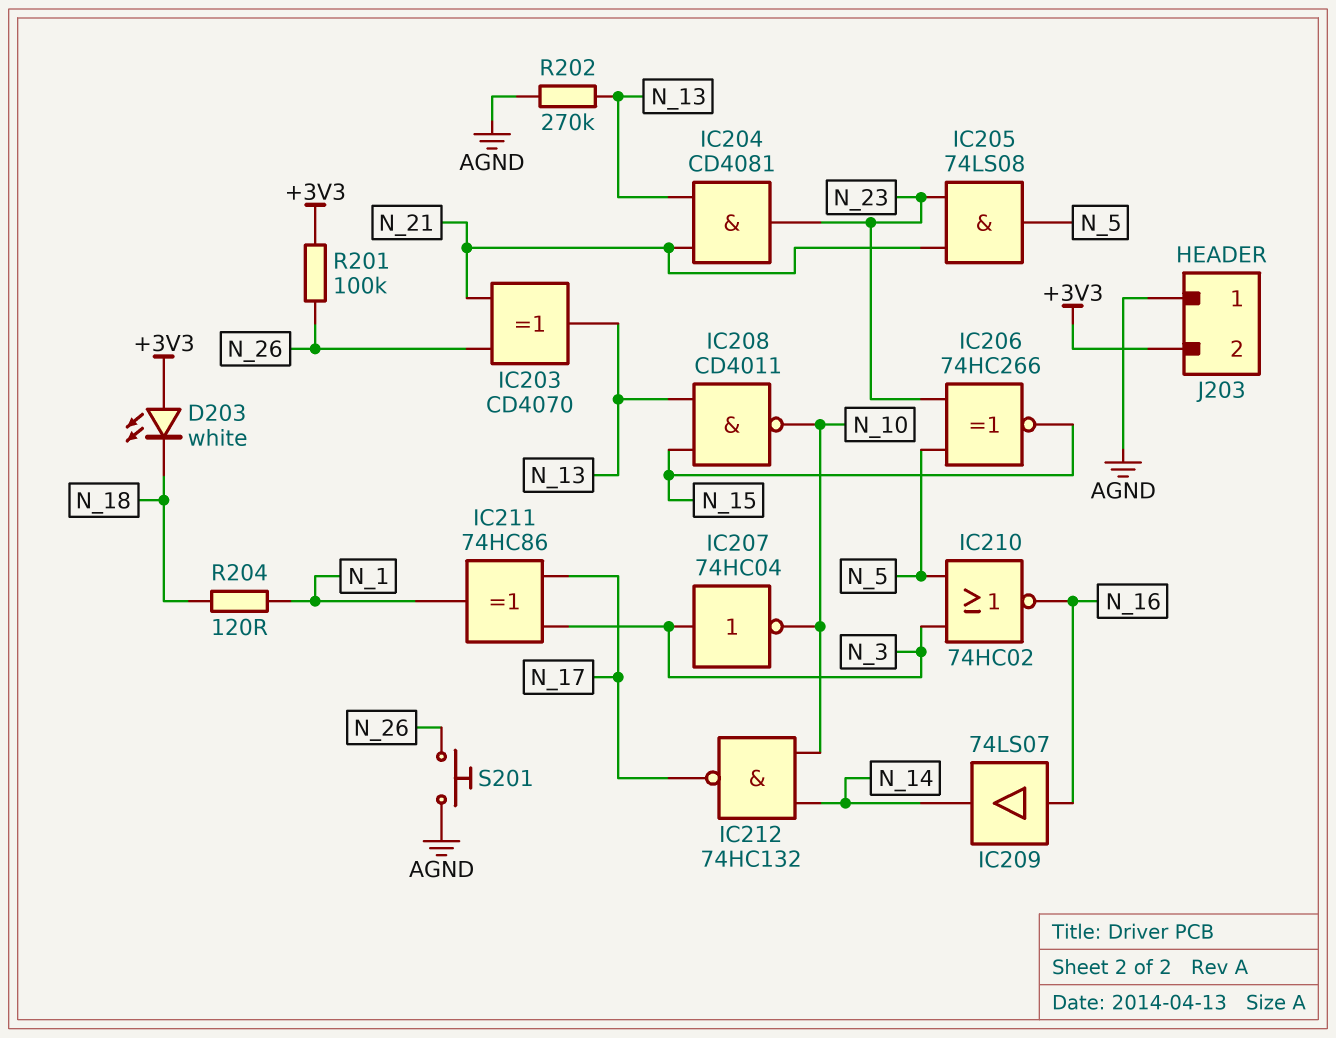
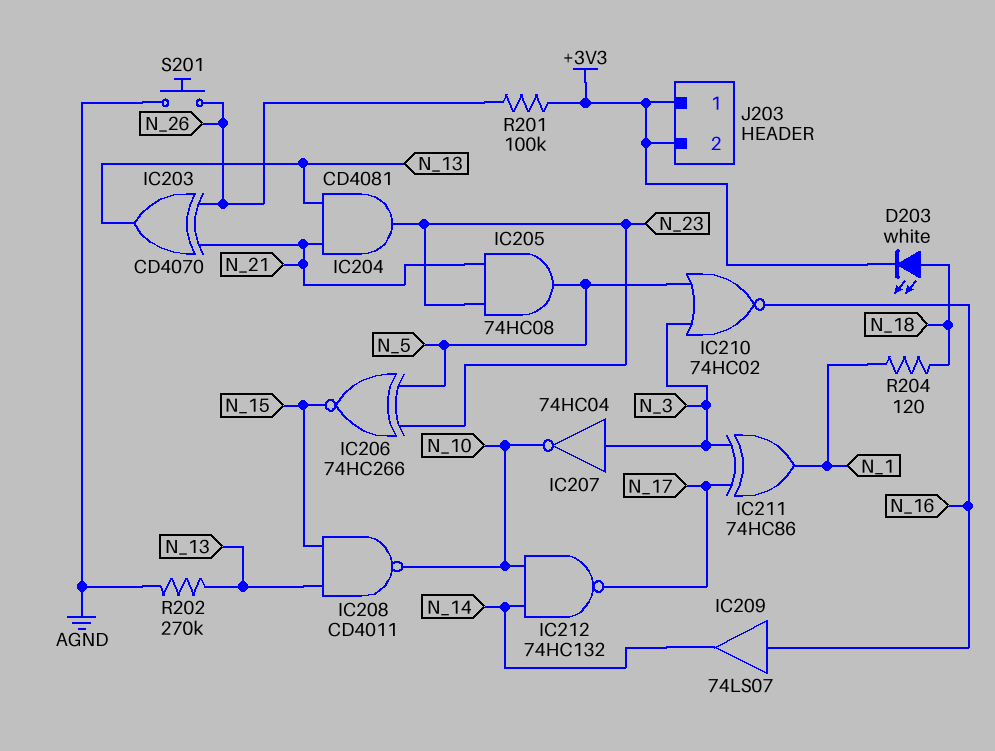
D203: LED white (A +3V3, K N_18) -> LED white (A N_18, K +3V3)
IC205: AND 74LS08 (in N_21, in N_23, out N_5) -> AND 74HC08 (in N_21, in N_23, out N_5)
J203 pin 1: AGND -> +3V3

